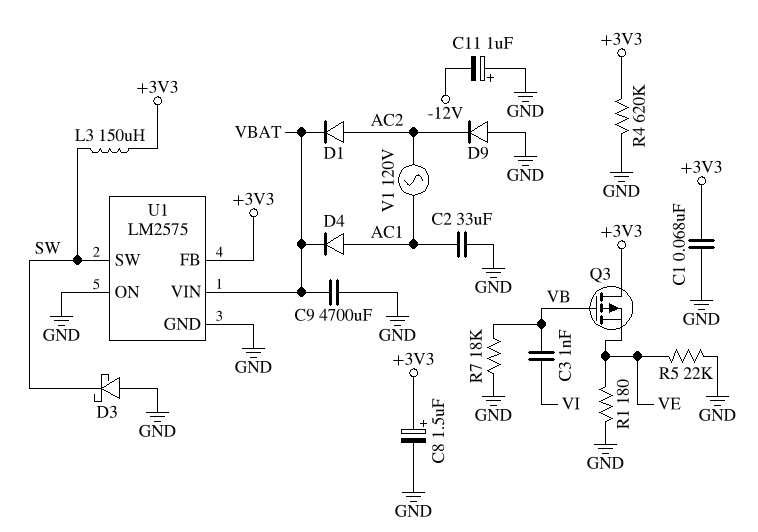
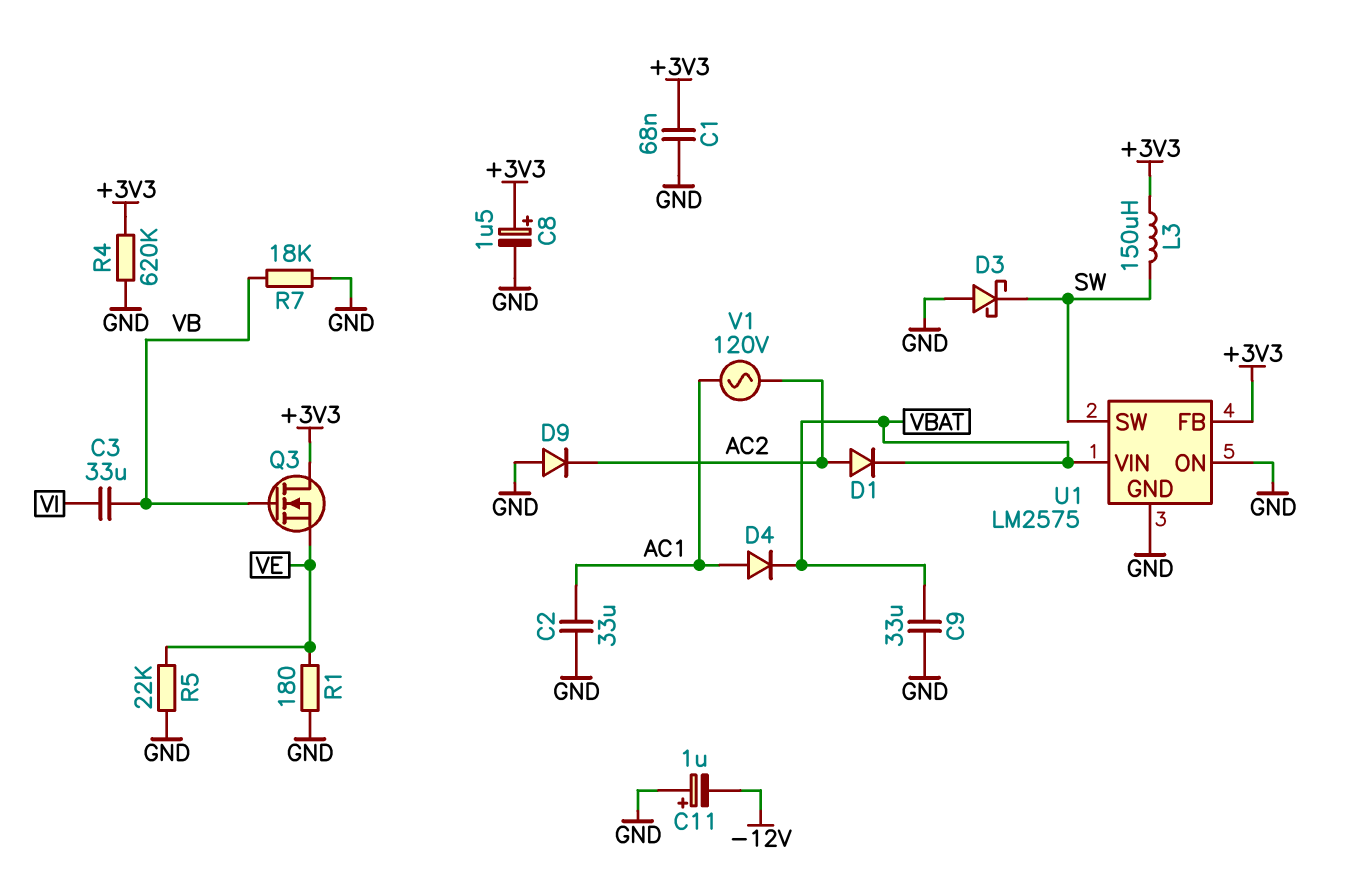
C3: 1nF (VB, VI) -> 33uF (VB, VI)
C9: 4700uF (GND, VBAT) -> 33uF (GND, VBAT)
Q3: PMOS (G VB, D +3V3, S VE) -> NMOS (G VB, D +3V3, S VE)

